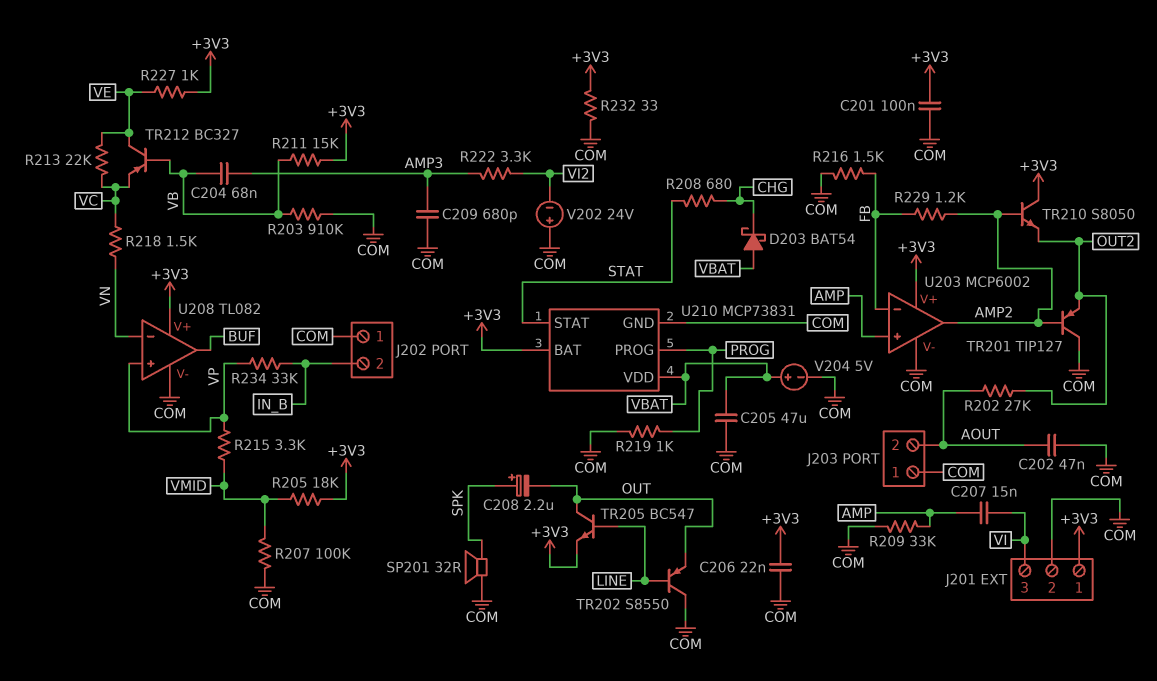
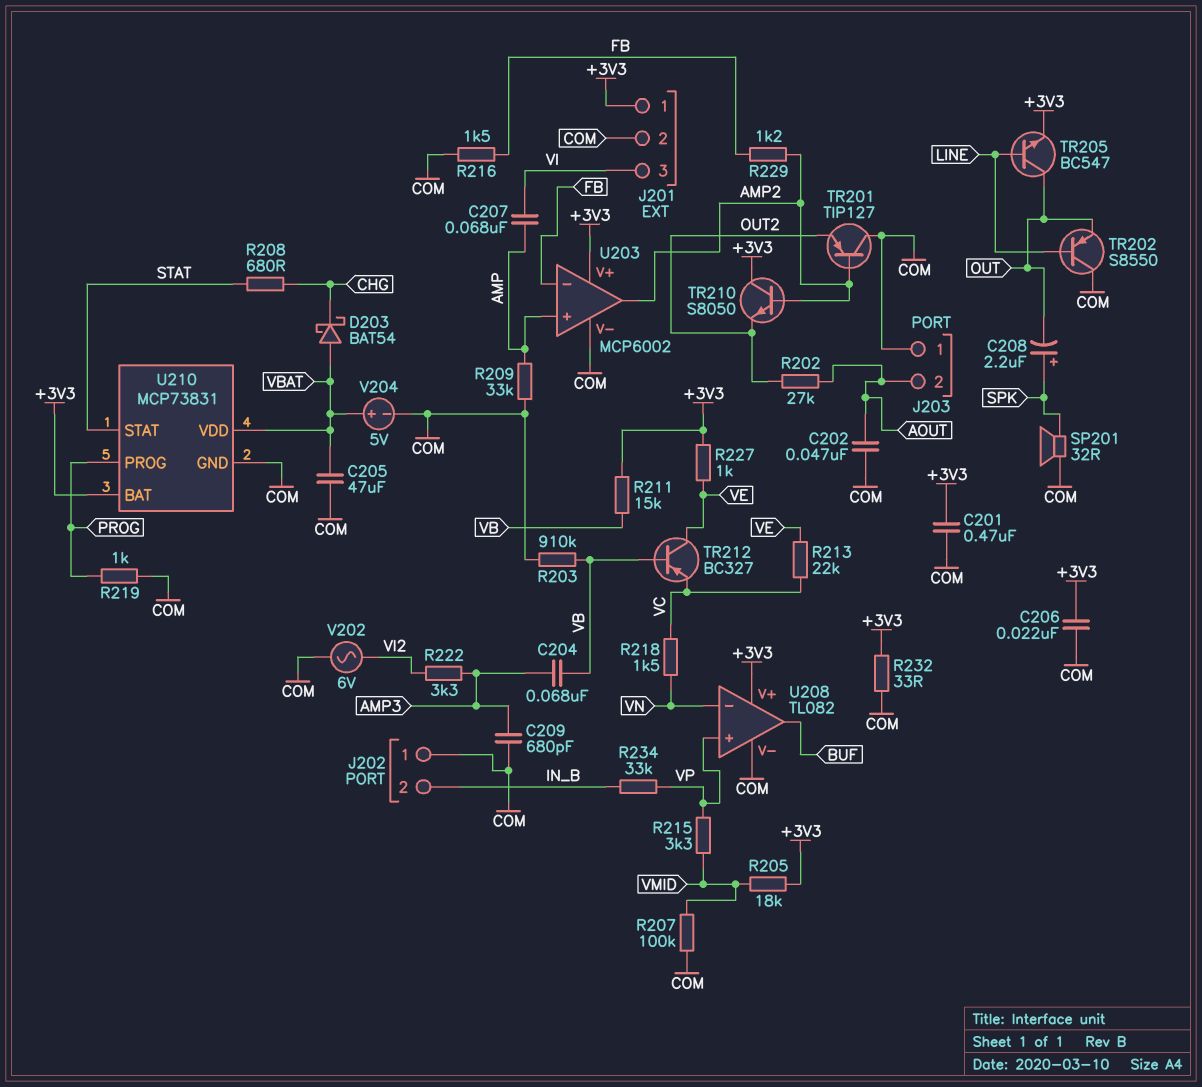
C201: 100nF (+3V3, COM) -> 470nF (+3V3, COM)
C207: 15nF (AMP, VI) -> 68nF (AMP, VI)
V202: 24V (plus COM, minus VI2) -> AC 6V (COM, VI2)

